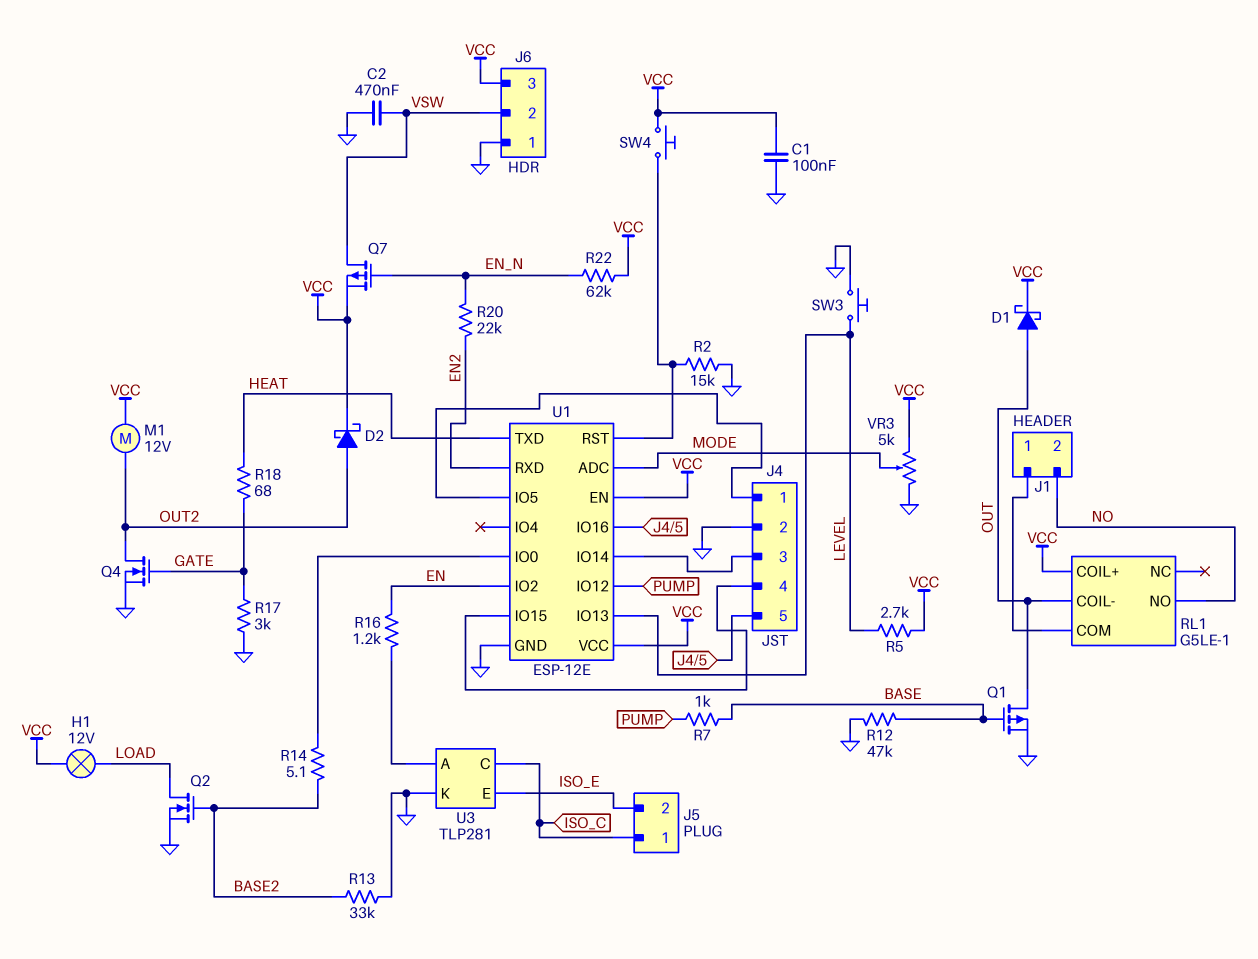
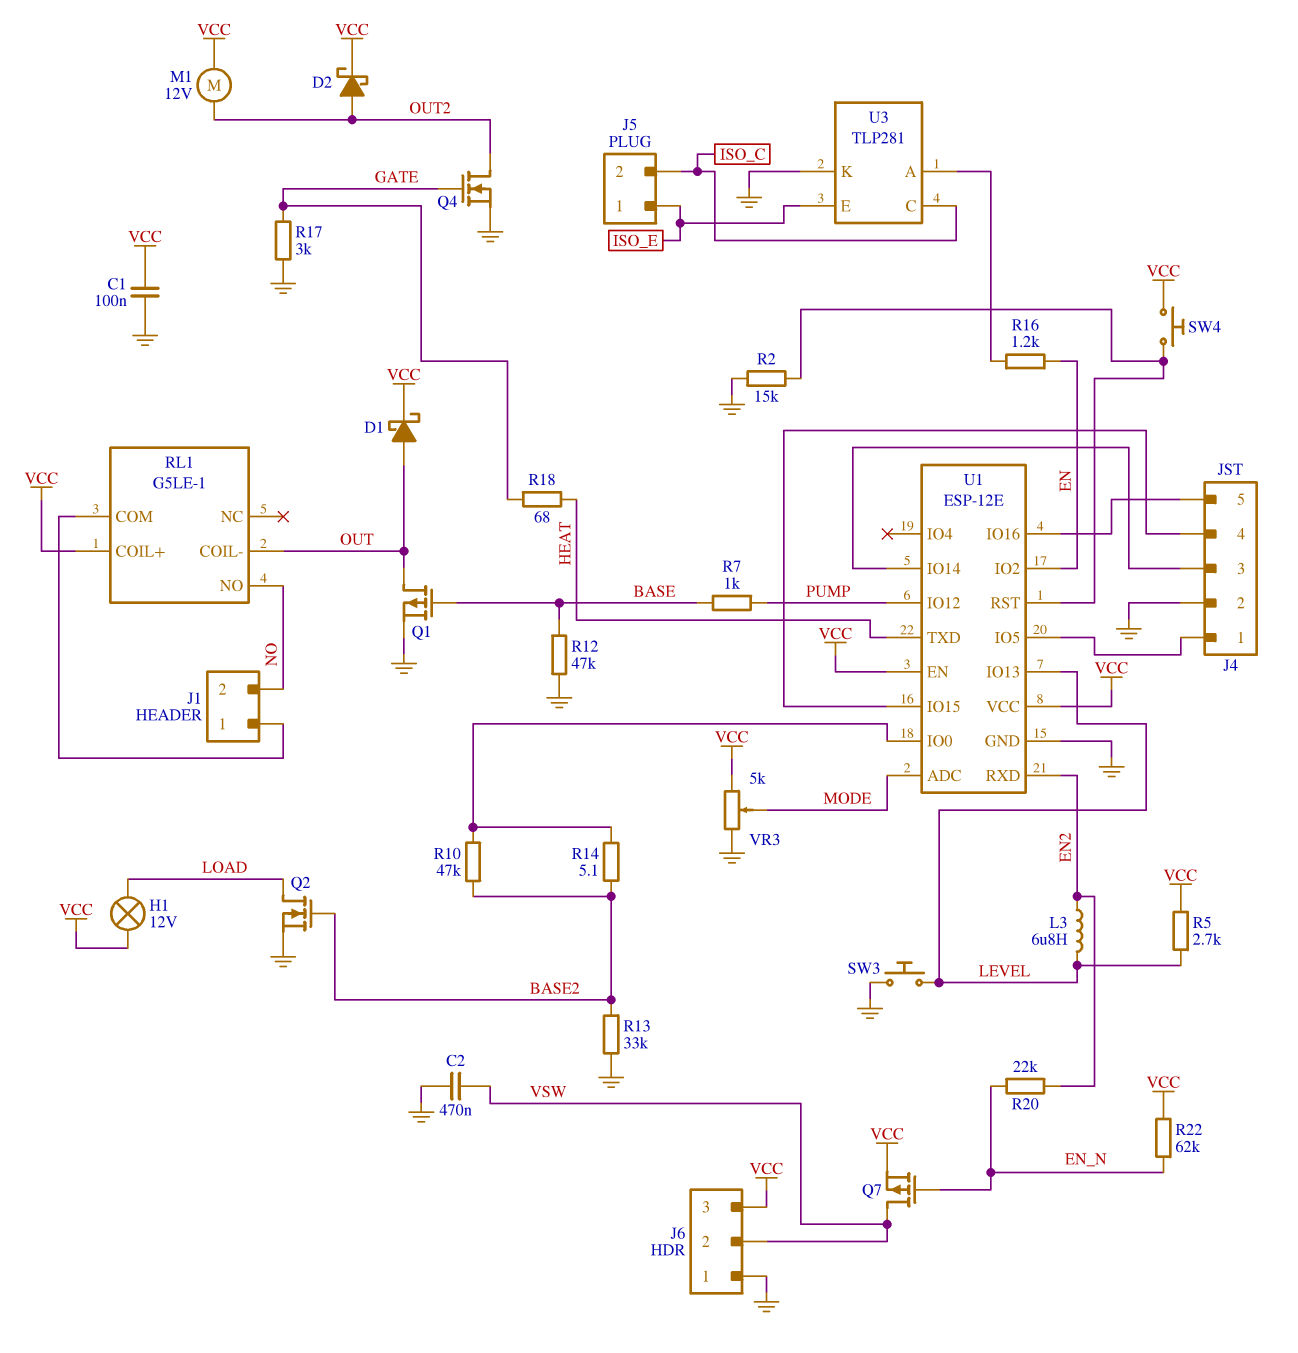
J5 pin 1: ISO_C -> ISO_E
J5 pin 2: ISO_E -> ISO_C
L3: none -> 6.8uH (EN2, LEVEL)
R10: none -> 47k (BASE2, U1/IO0)

